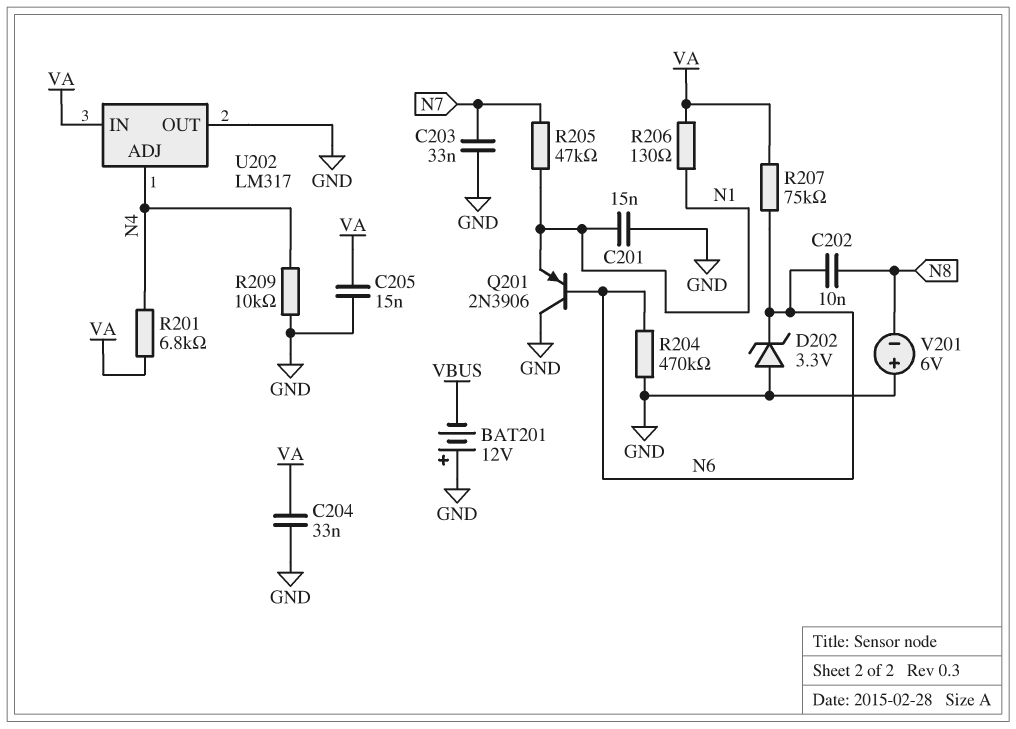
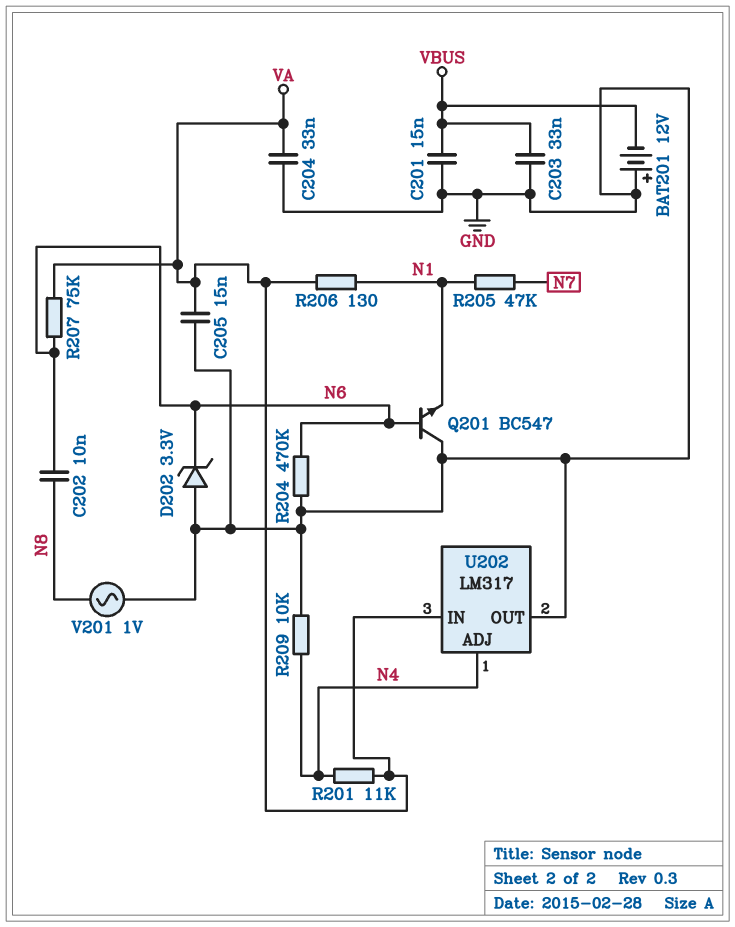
C201: 15nF (GND, N1) -> 15nF (GND, VBUS)
C203: 33nF (GND, N7) -> 33nF (GND, VBUS)
Q201: PNP 2N3906 (B N6, C GND, E N1) -> NPN BC547 (B N6, C GND, E N1)
R201: 6.8k (N4, VA) -> 11k (N4, VA)
V201: 6V (plus GND, minus N8) -> AC 1V (GND, N8)

